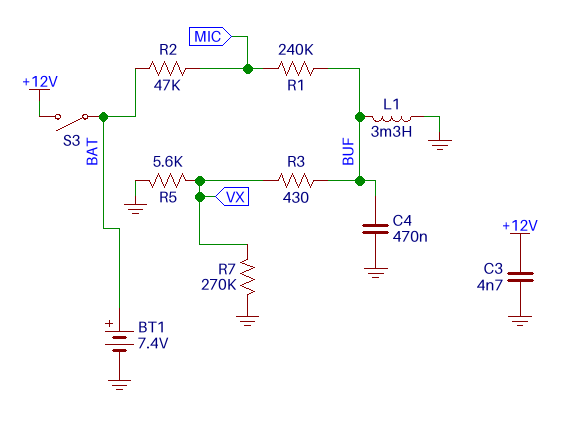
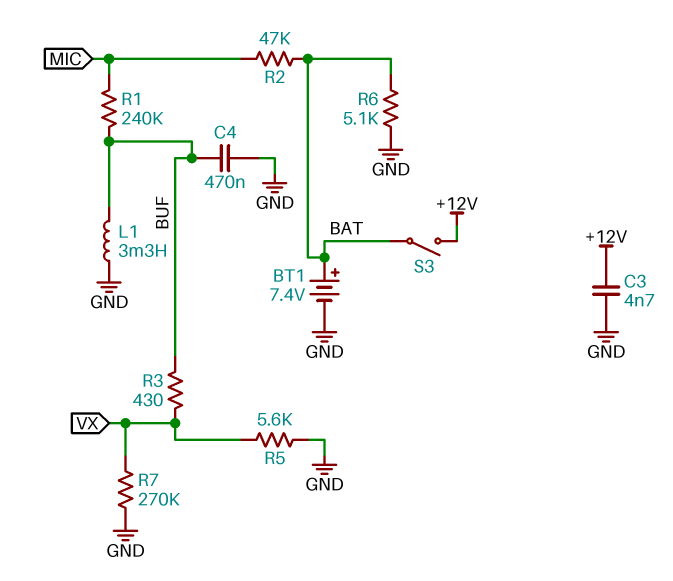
R6: none -> 5.1k (BAT, GND)

